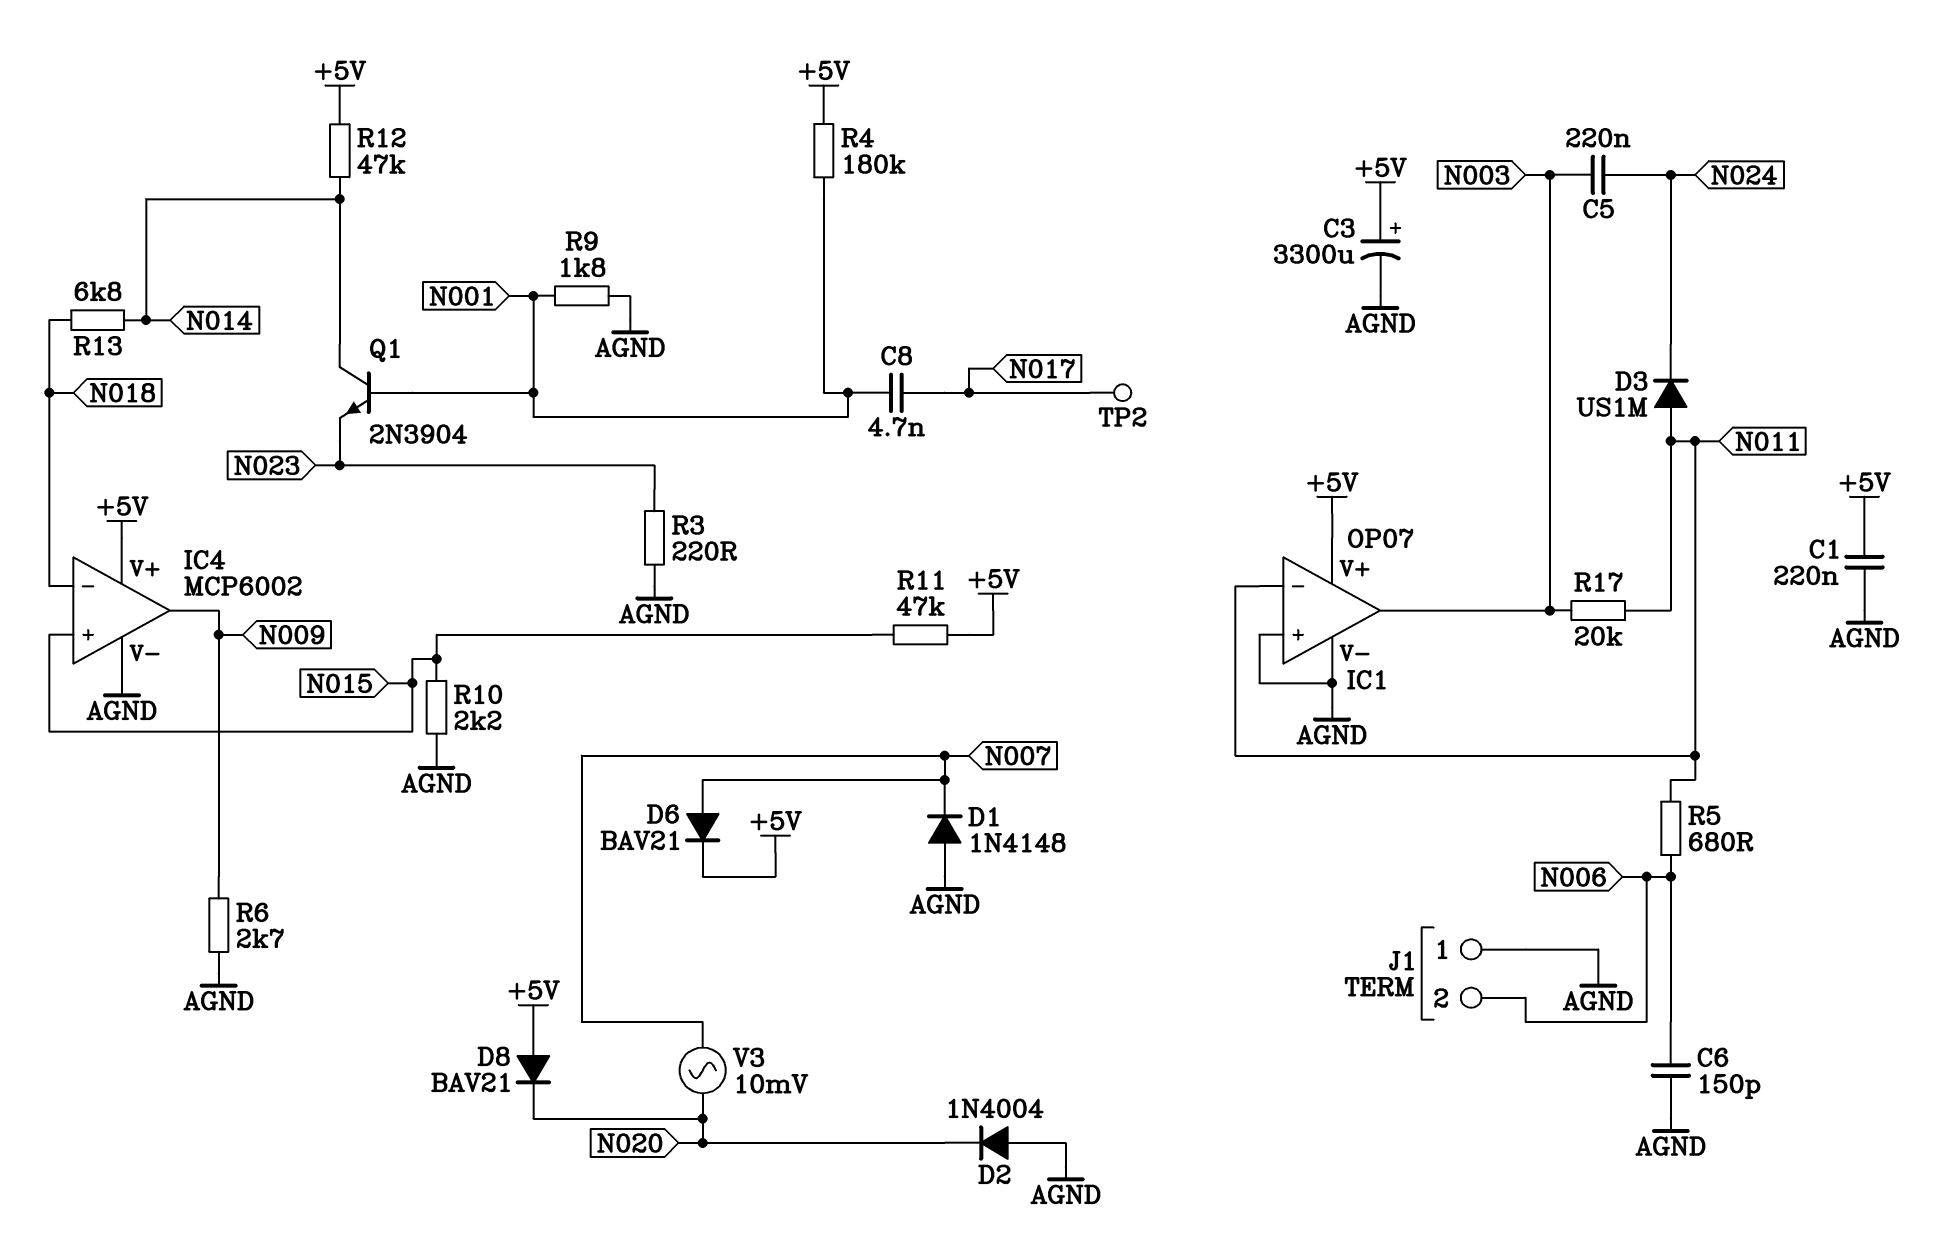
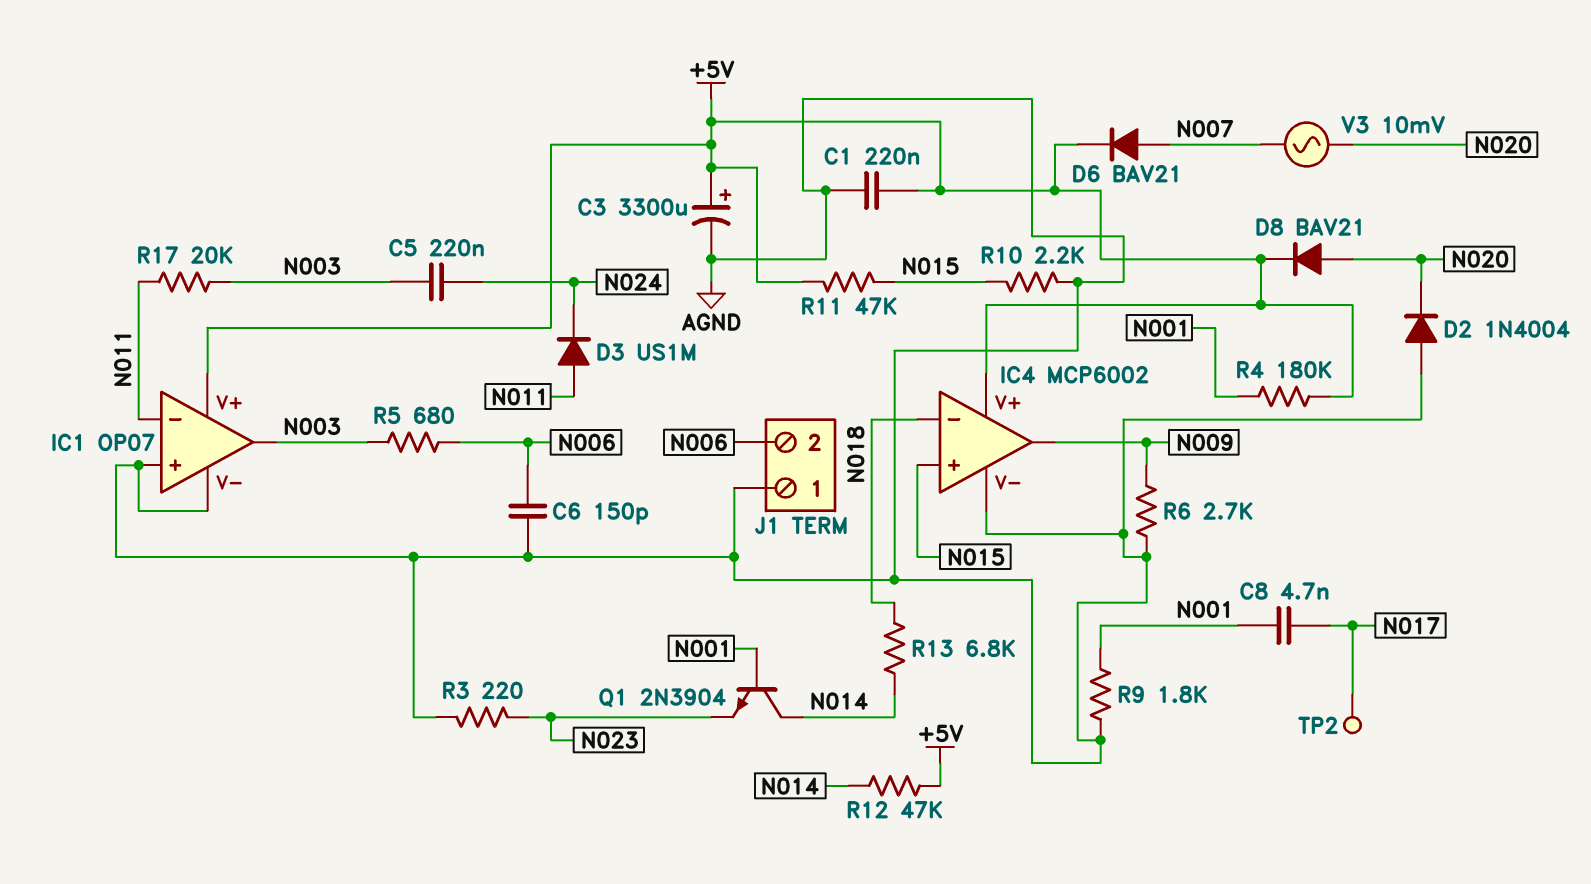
D1: diode 1N4148 (A AGND, K N007) -> none
D8: diode BAV21 (A +5V, K N020) -> diode BAV21 (A N020, K +5V)
R5: 680 (N006, N011) -> 680 (N003, N006)

